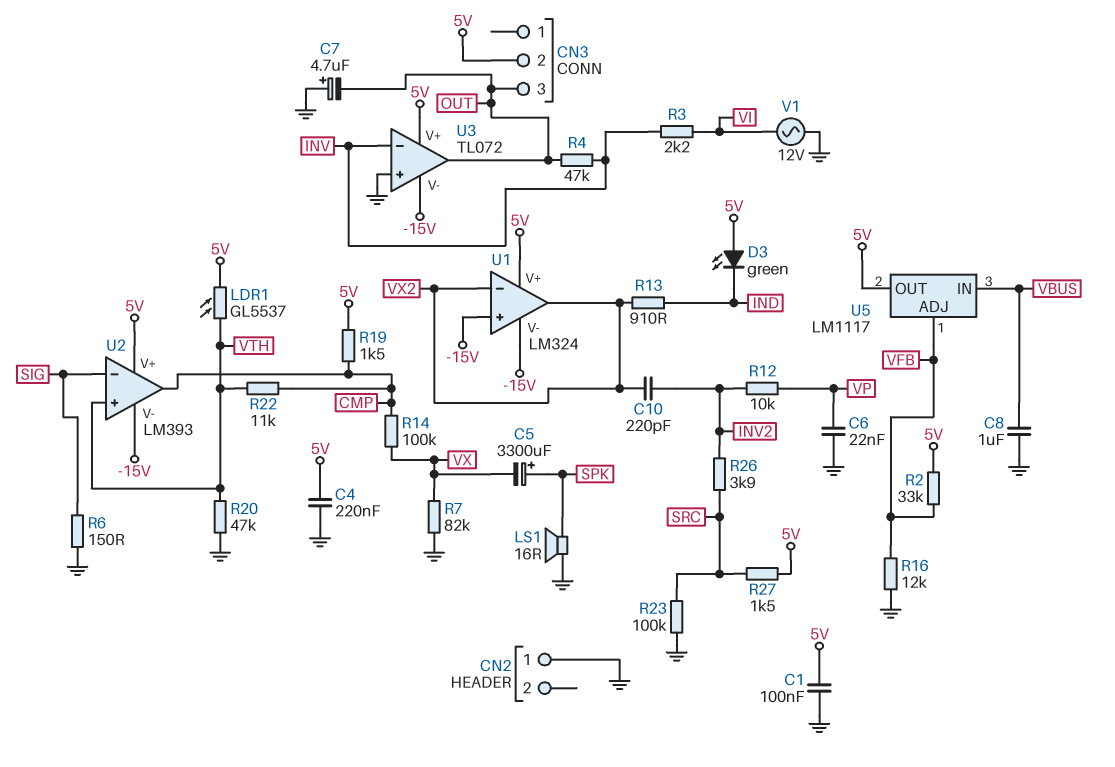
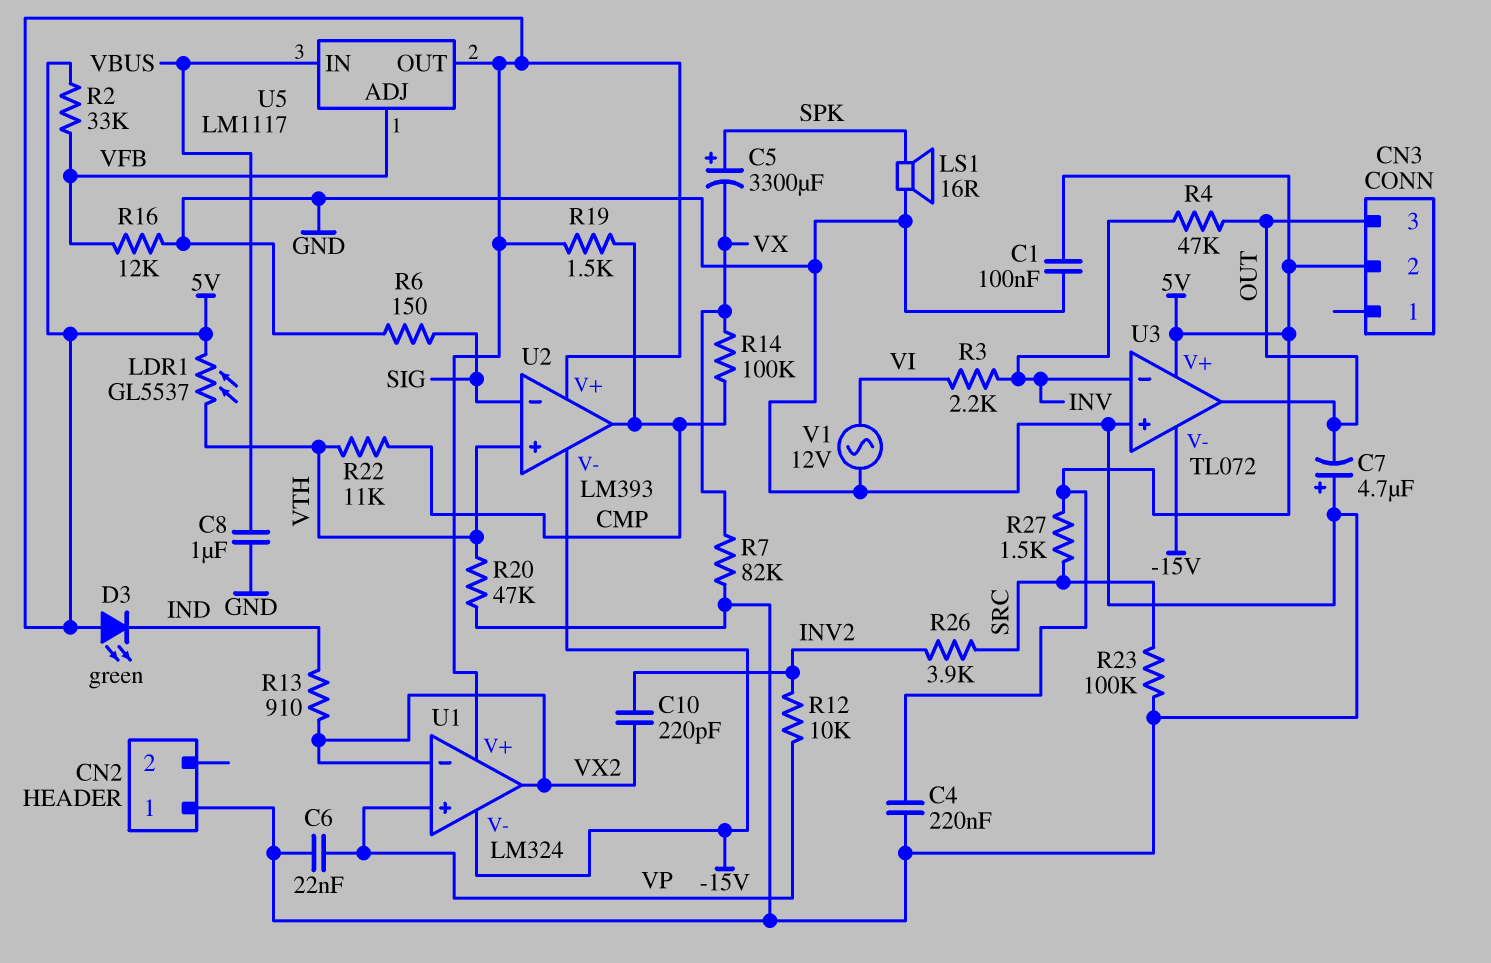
U1 pin in+: -15V -> VP

